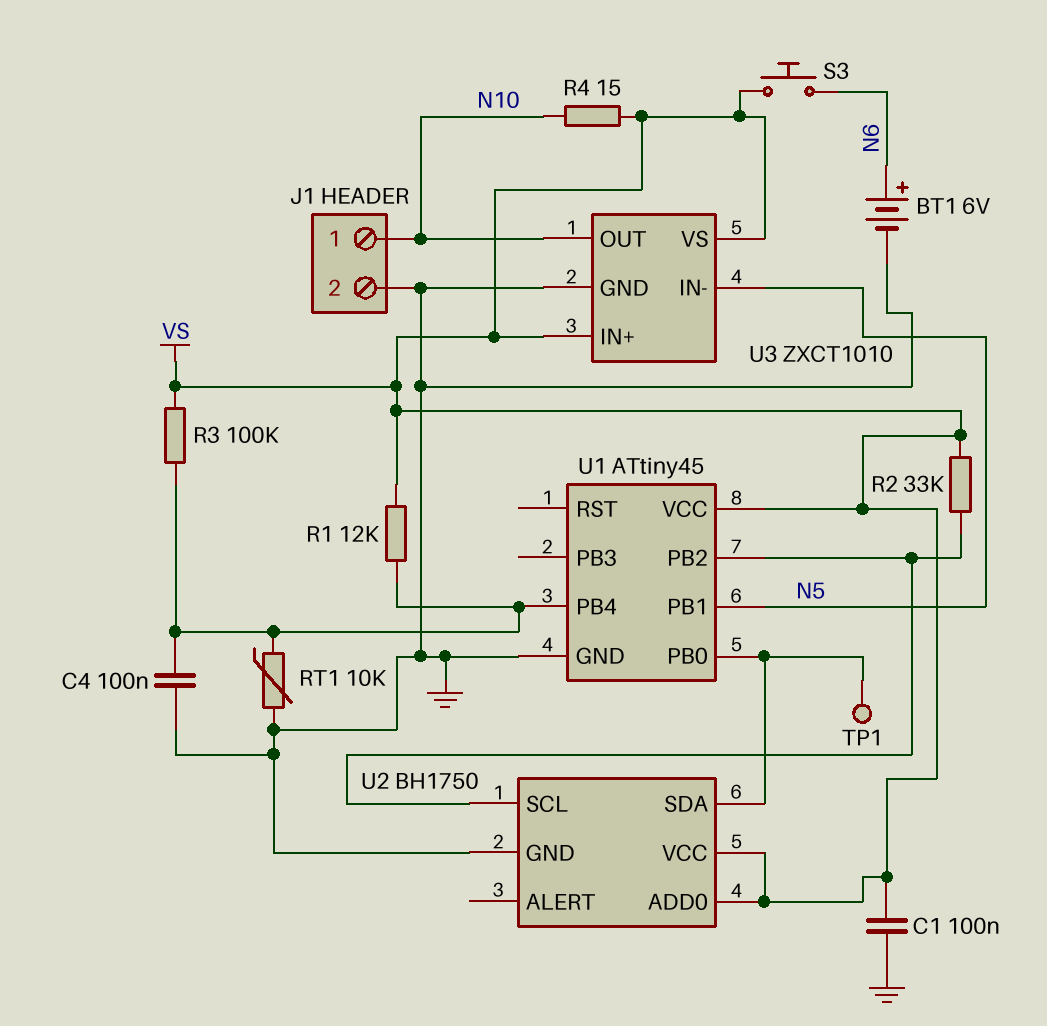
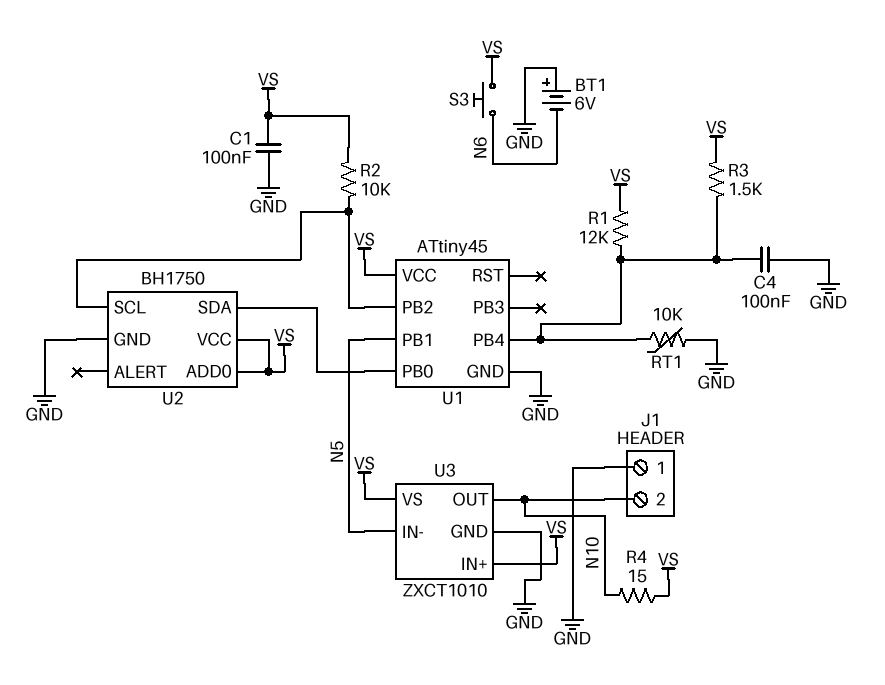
BT1: 6V (plus N6, minus GND) -> 6V (plus GND, minus N6)
J1 pin 1: N10 -> GND
J1 pin 2: GND -> N10
R2: 33k (U1/PB2, VS) -> 10k (U1/PB2, VS)
R3: 100k (U1/PB4, VS) -> 1.5k (U1/PB4, VS)
TP1: test point (U1/PB0) -> none

